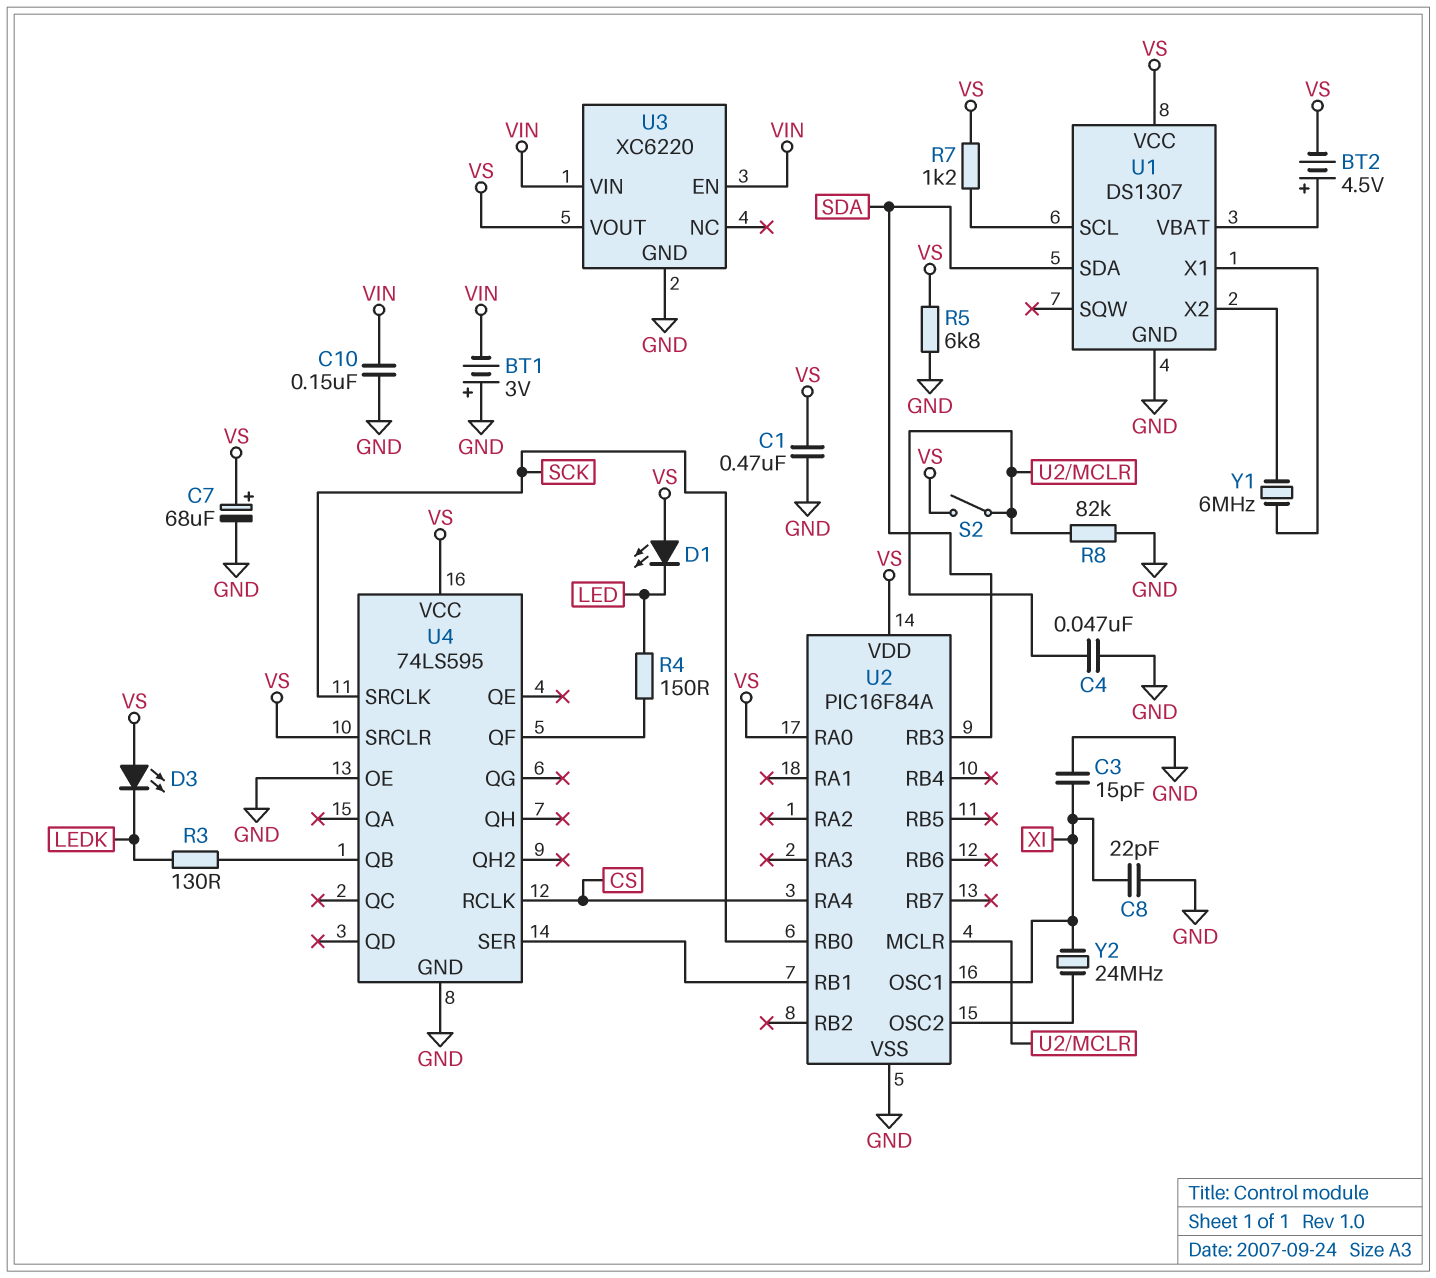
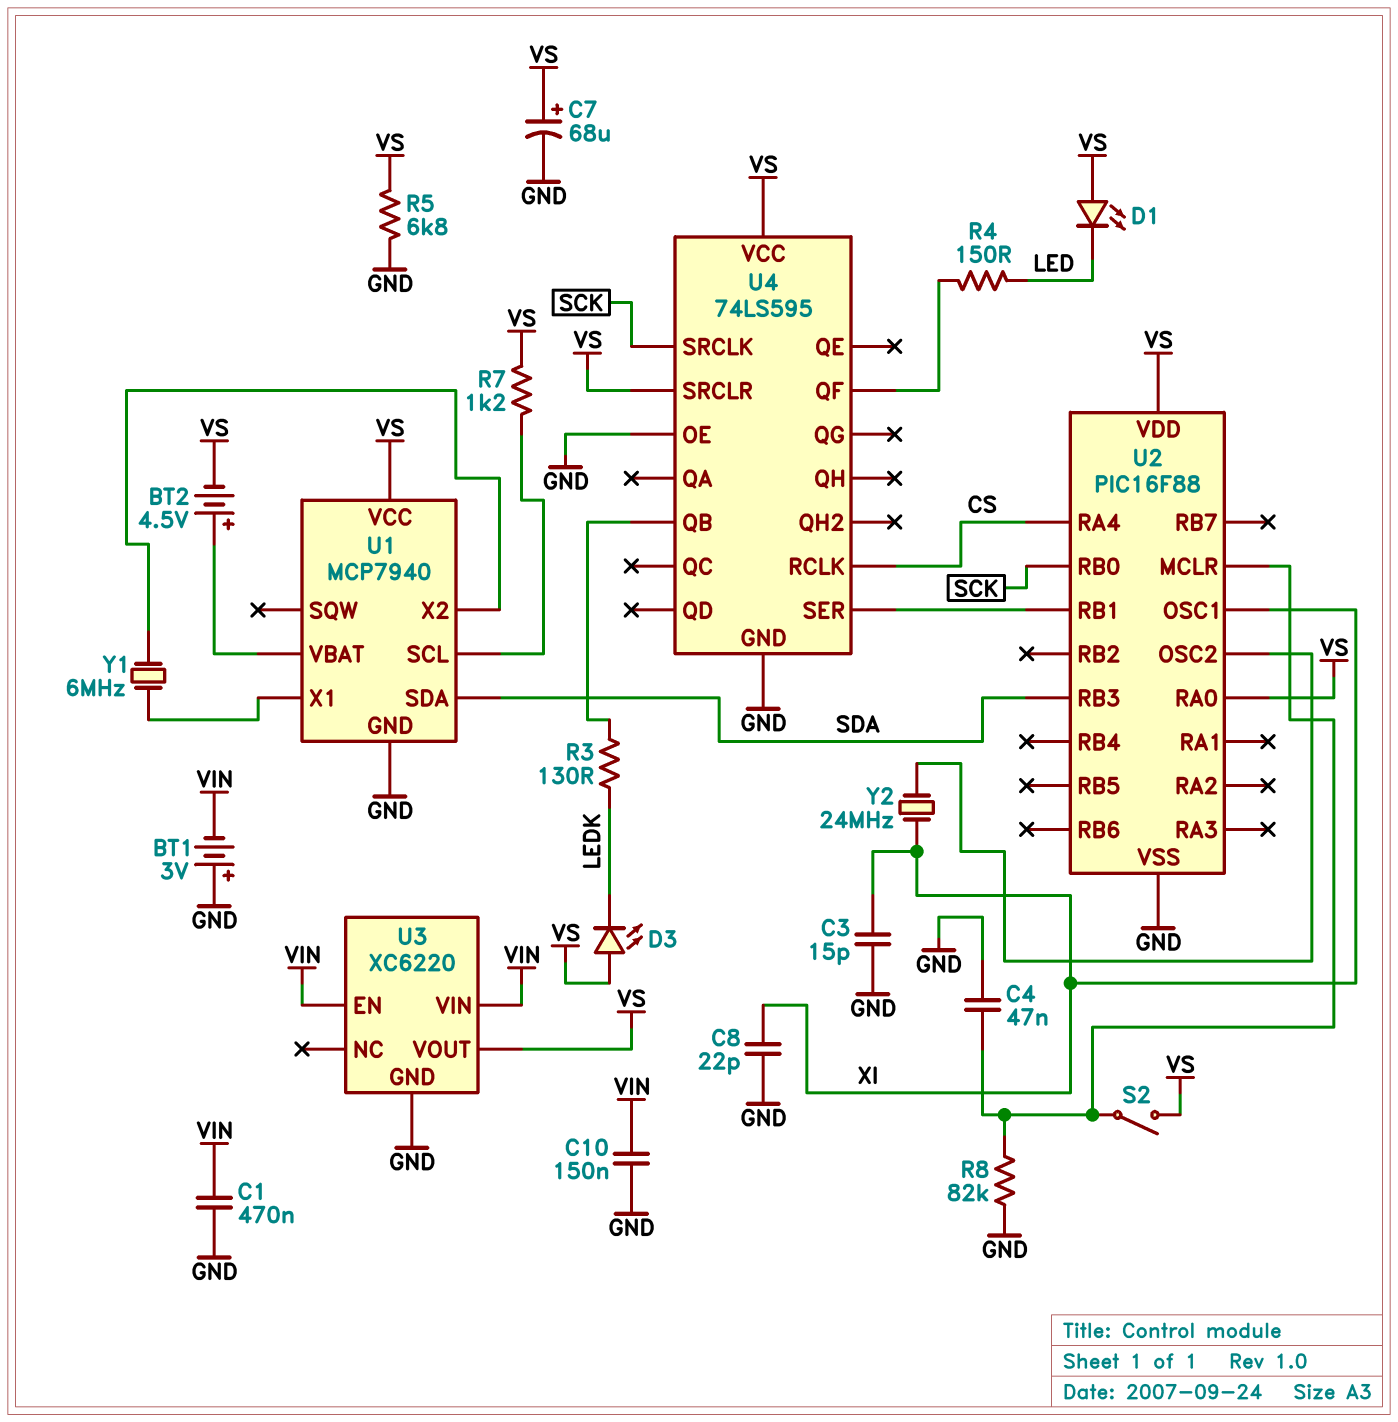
C1: 470nF (GND, VS) -> 470nF (GND, VIN)
U1: DS1307 -> MCP7940
U2: PIC16F84A -> PIC16F88

